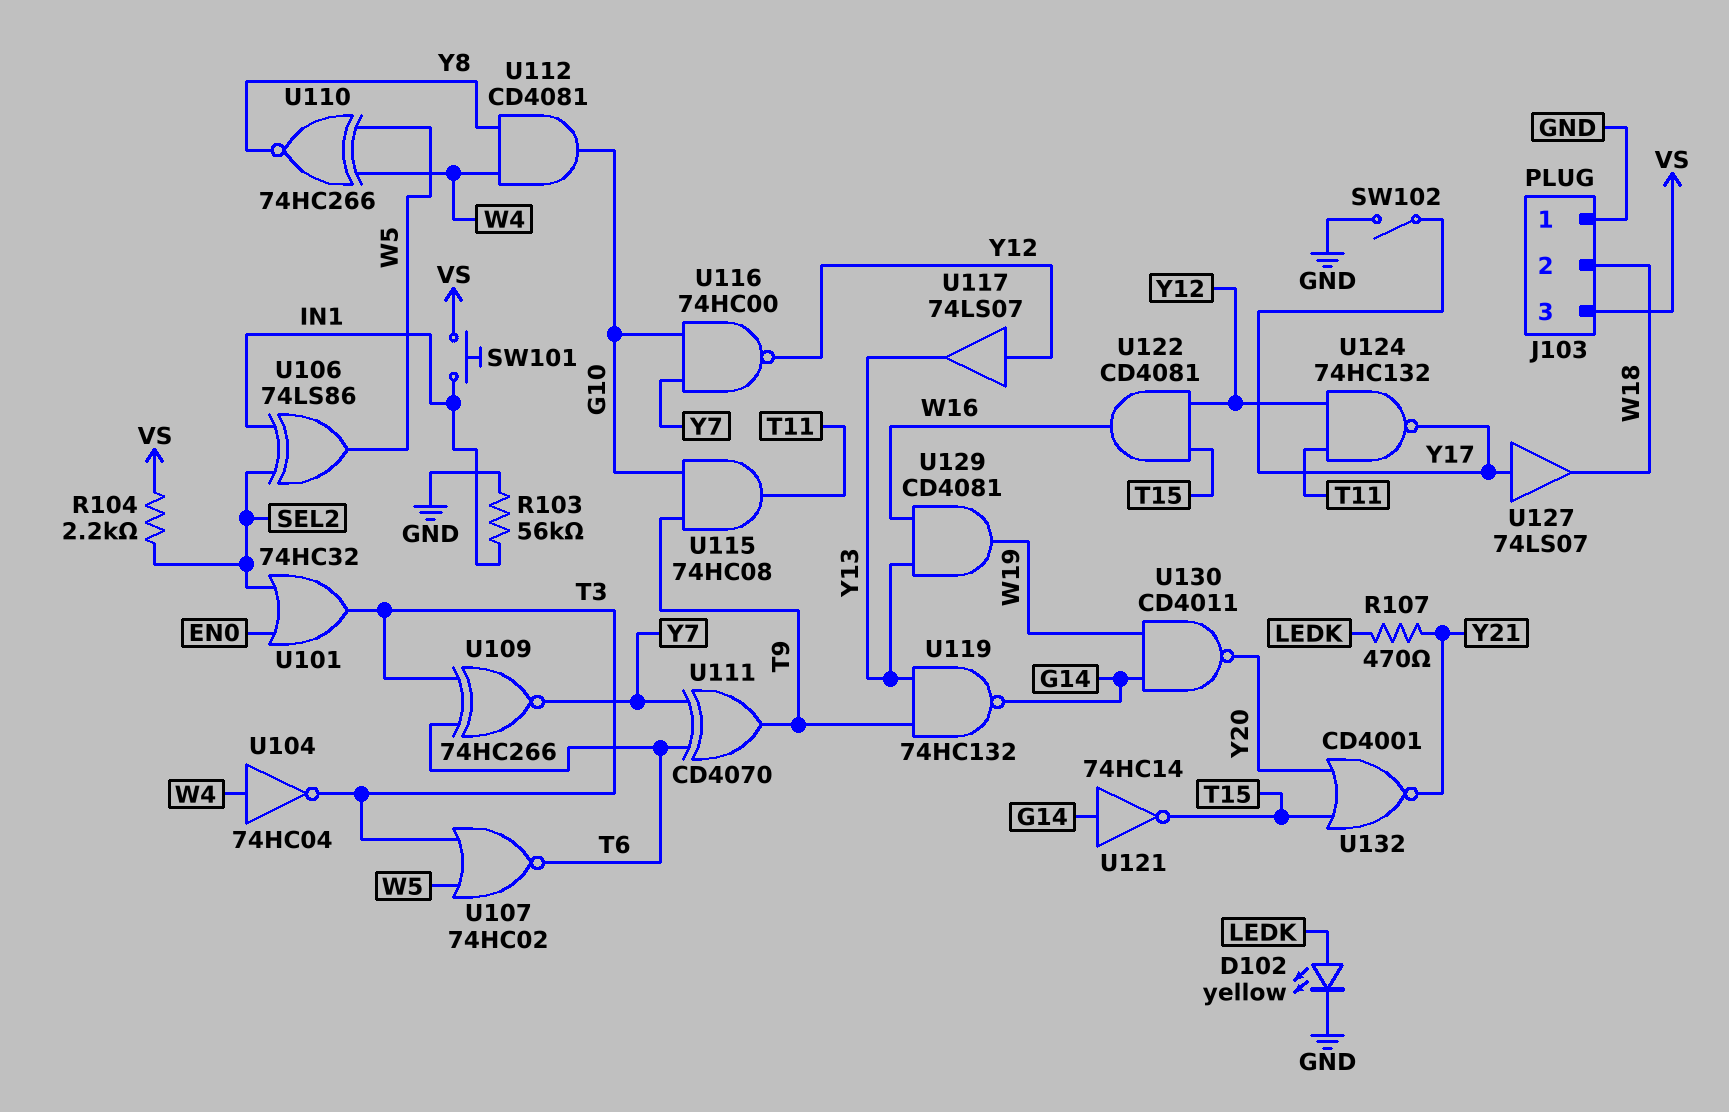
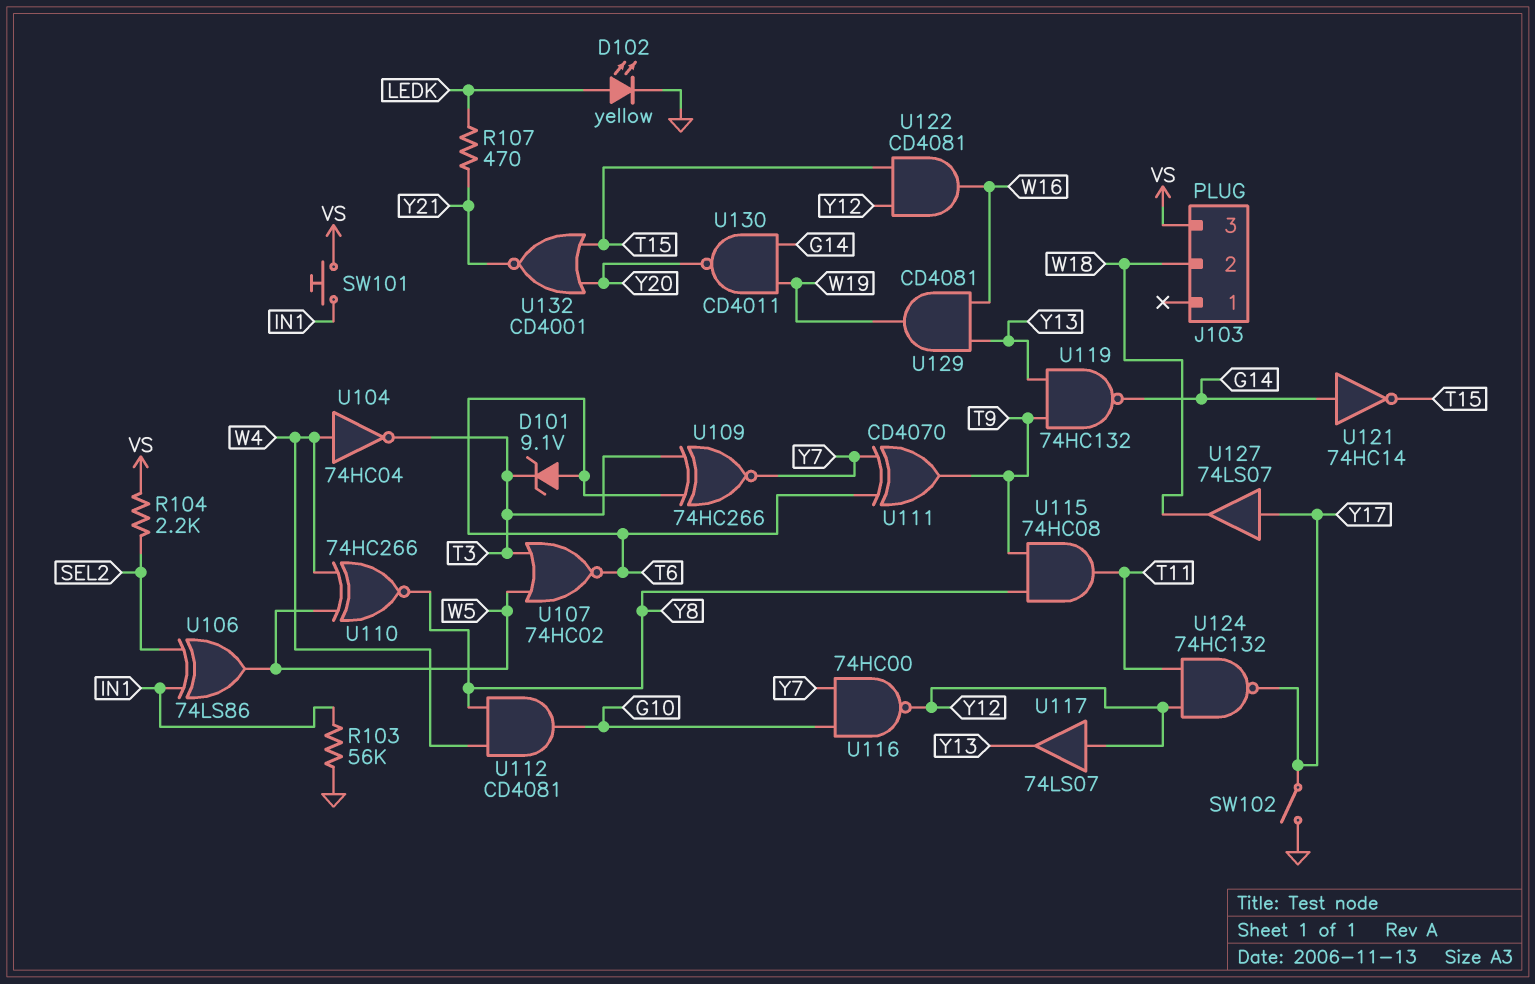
D101: none -> zener 9.1V (A T6, K T3)
J103 pin 1: GND -> none
U101: OR 74HC32 (in EN0, in SEL2, out T3) -> none
U115: AND 74HC08 (in G10, in T9, out T11) -> AND 74HC08 (in T9, in Y8, out T11)

